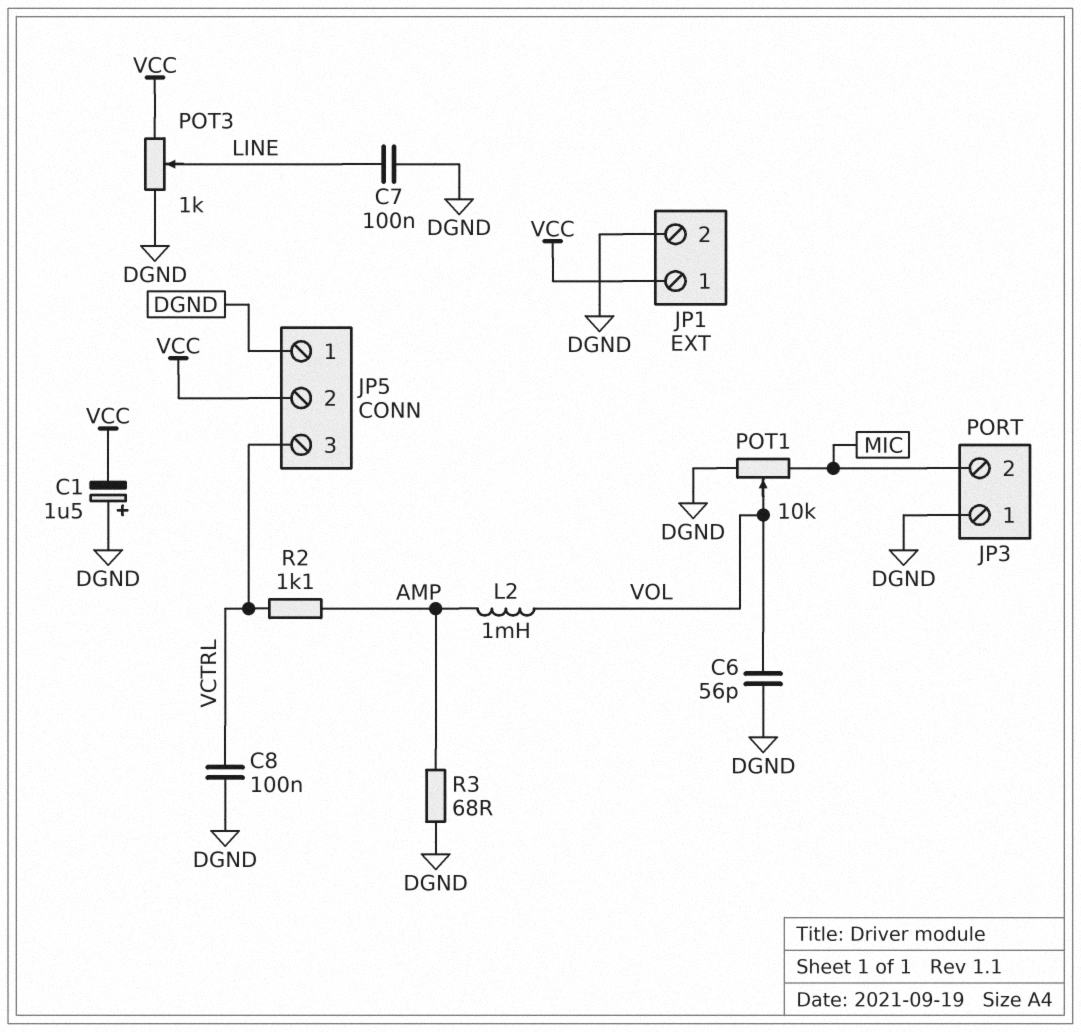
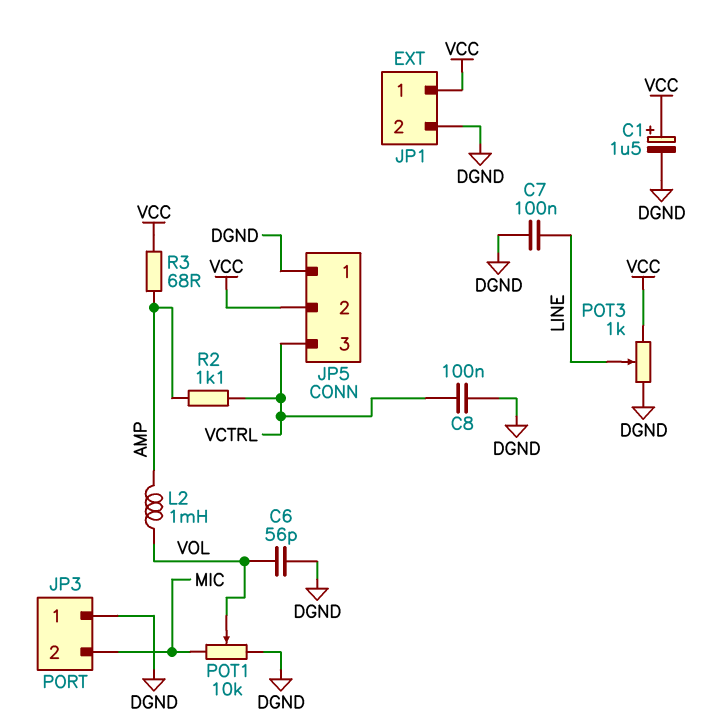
C1: 1.5uF (plus DGND, minus VCC) -> 1.5uF (plus VCC, minus DGND)
R3: 68 (AMP, DGND) -> 68 (AMP, VCC)

